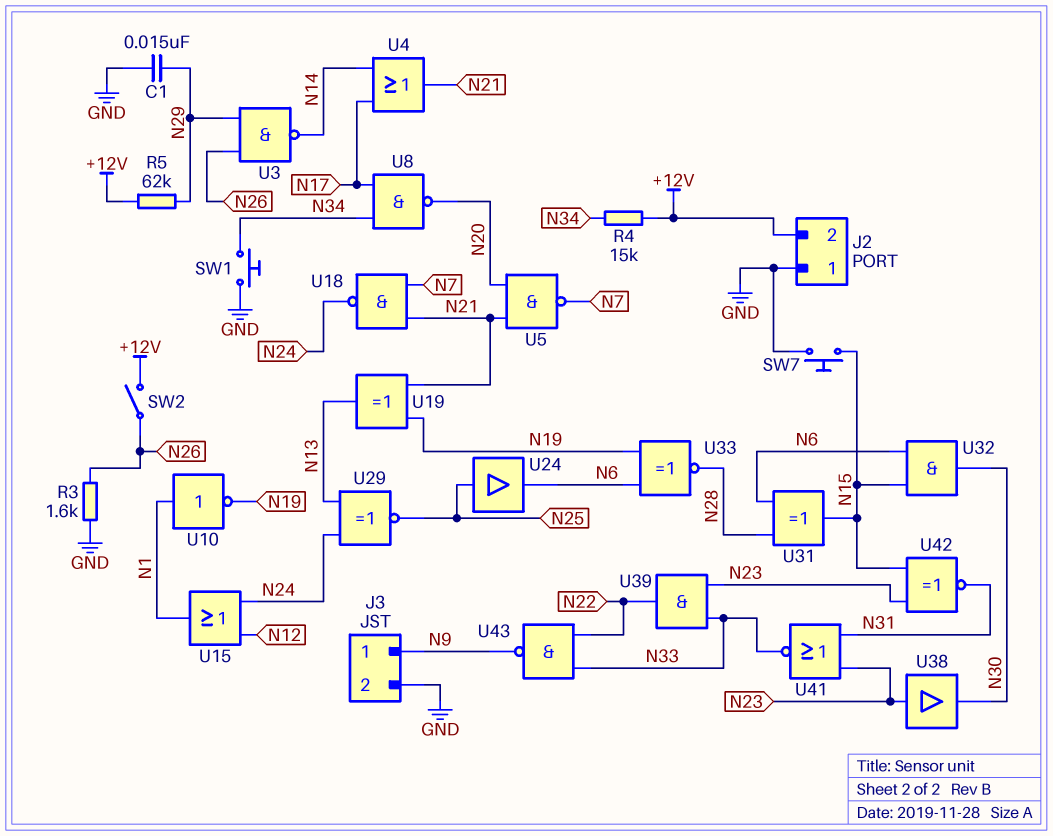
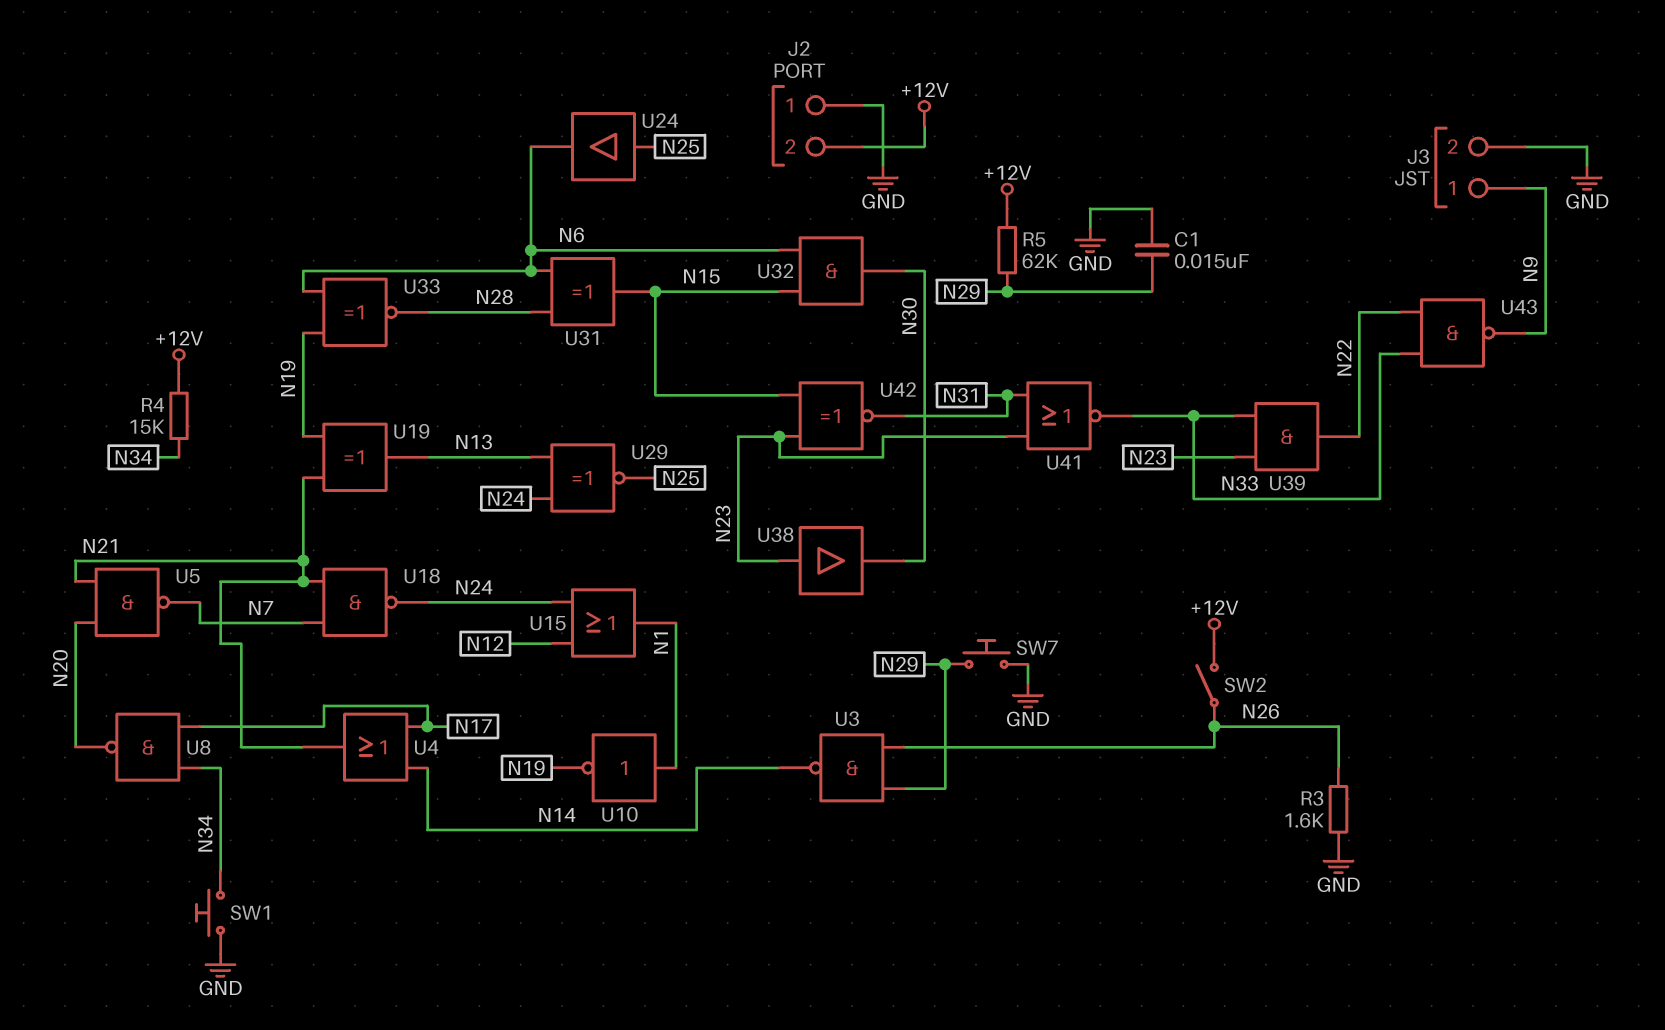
SW7: button (GND, N15) -> button (GND, N29)

